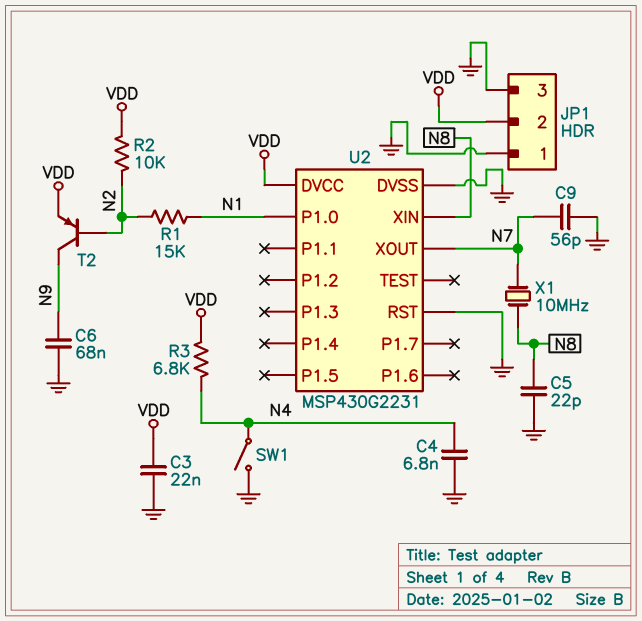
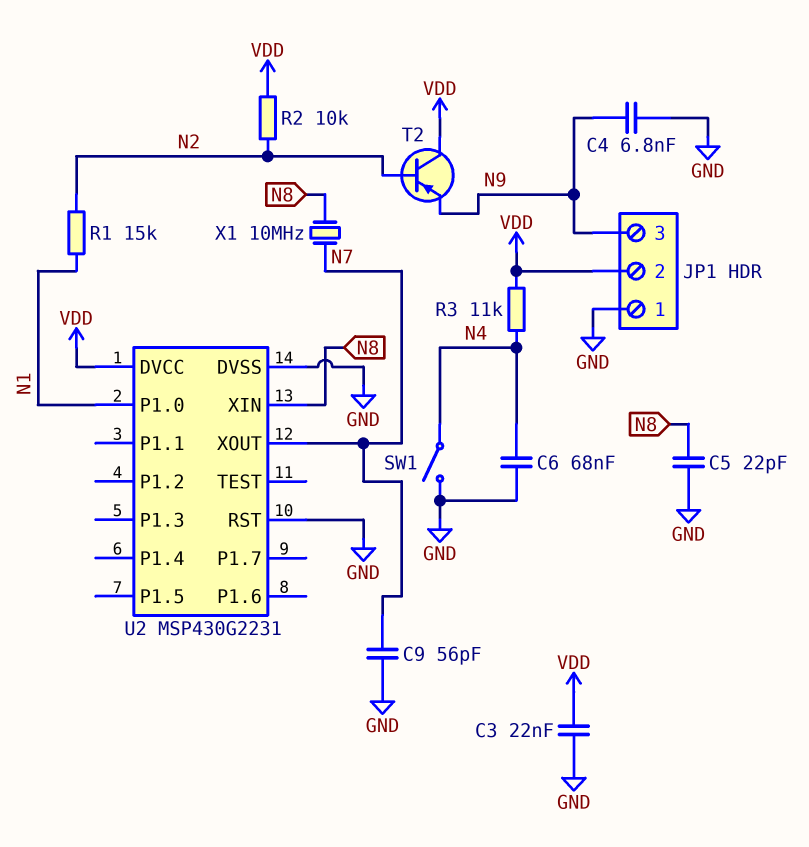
C4: 6.8nF (GND, N4) -> 6.8nF (GND, N9)
C6: 68nF (GND, N9) -> 68nF (GND, N4)
JP1 pin 3: GND -> N9
R3: 6.8k (N4, VDD) -> 11k (N4, VDD)
T2: PNP (B N2, C N9, E VDD) -> PNP (B N2, C VDD, E N9)

